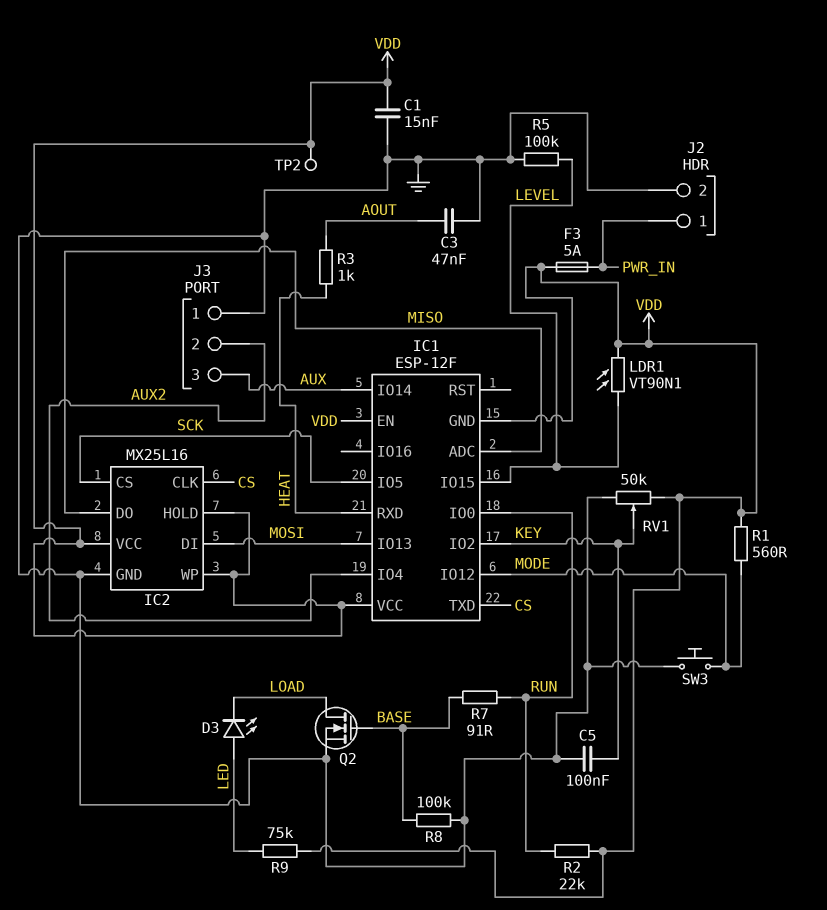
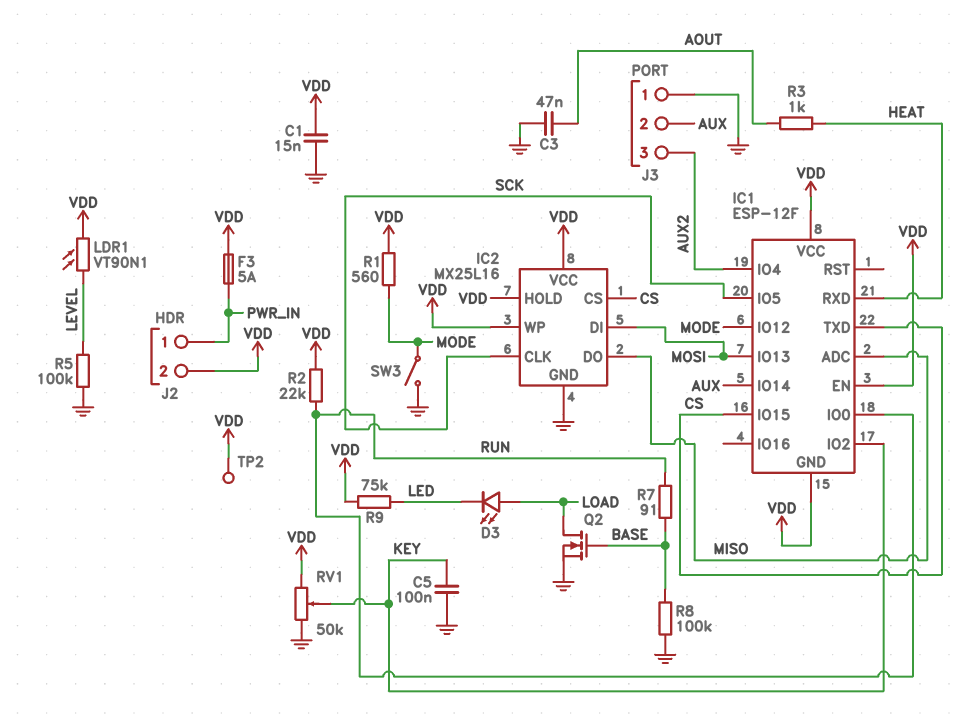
D3: LED (A LED, K LOAD) -> LED (A LOAD, K LED)
IC1 pin IO15: LEVEL -> CS
IC2 pin CLK: CS -> SCK
IC2 pin CS: SCK -> CS
J2 pin 2: GND -> VDD
J3 pin 2: AUX2 -> AUX
J3 pin 3: AUX -> AUX2
SW3: button (GND, MODE) -> switch (GND, MODE)

